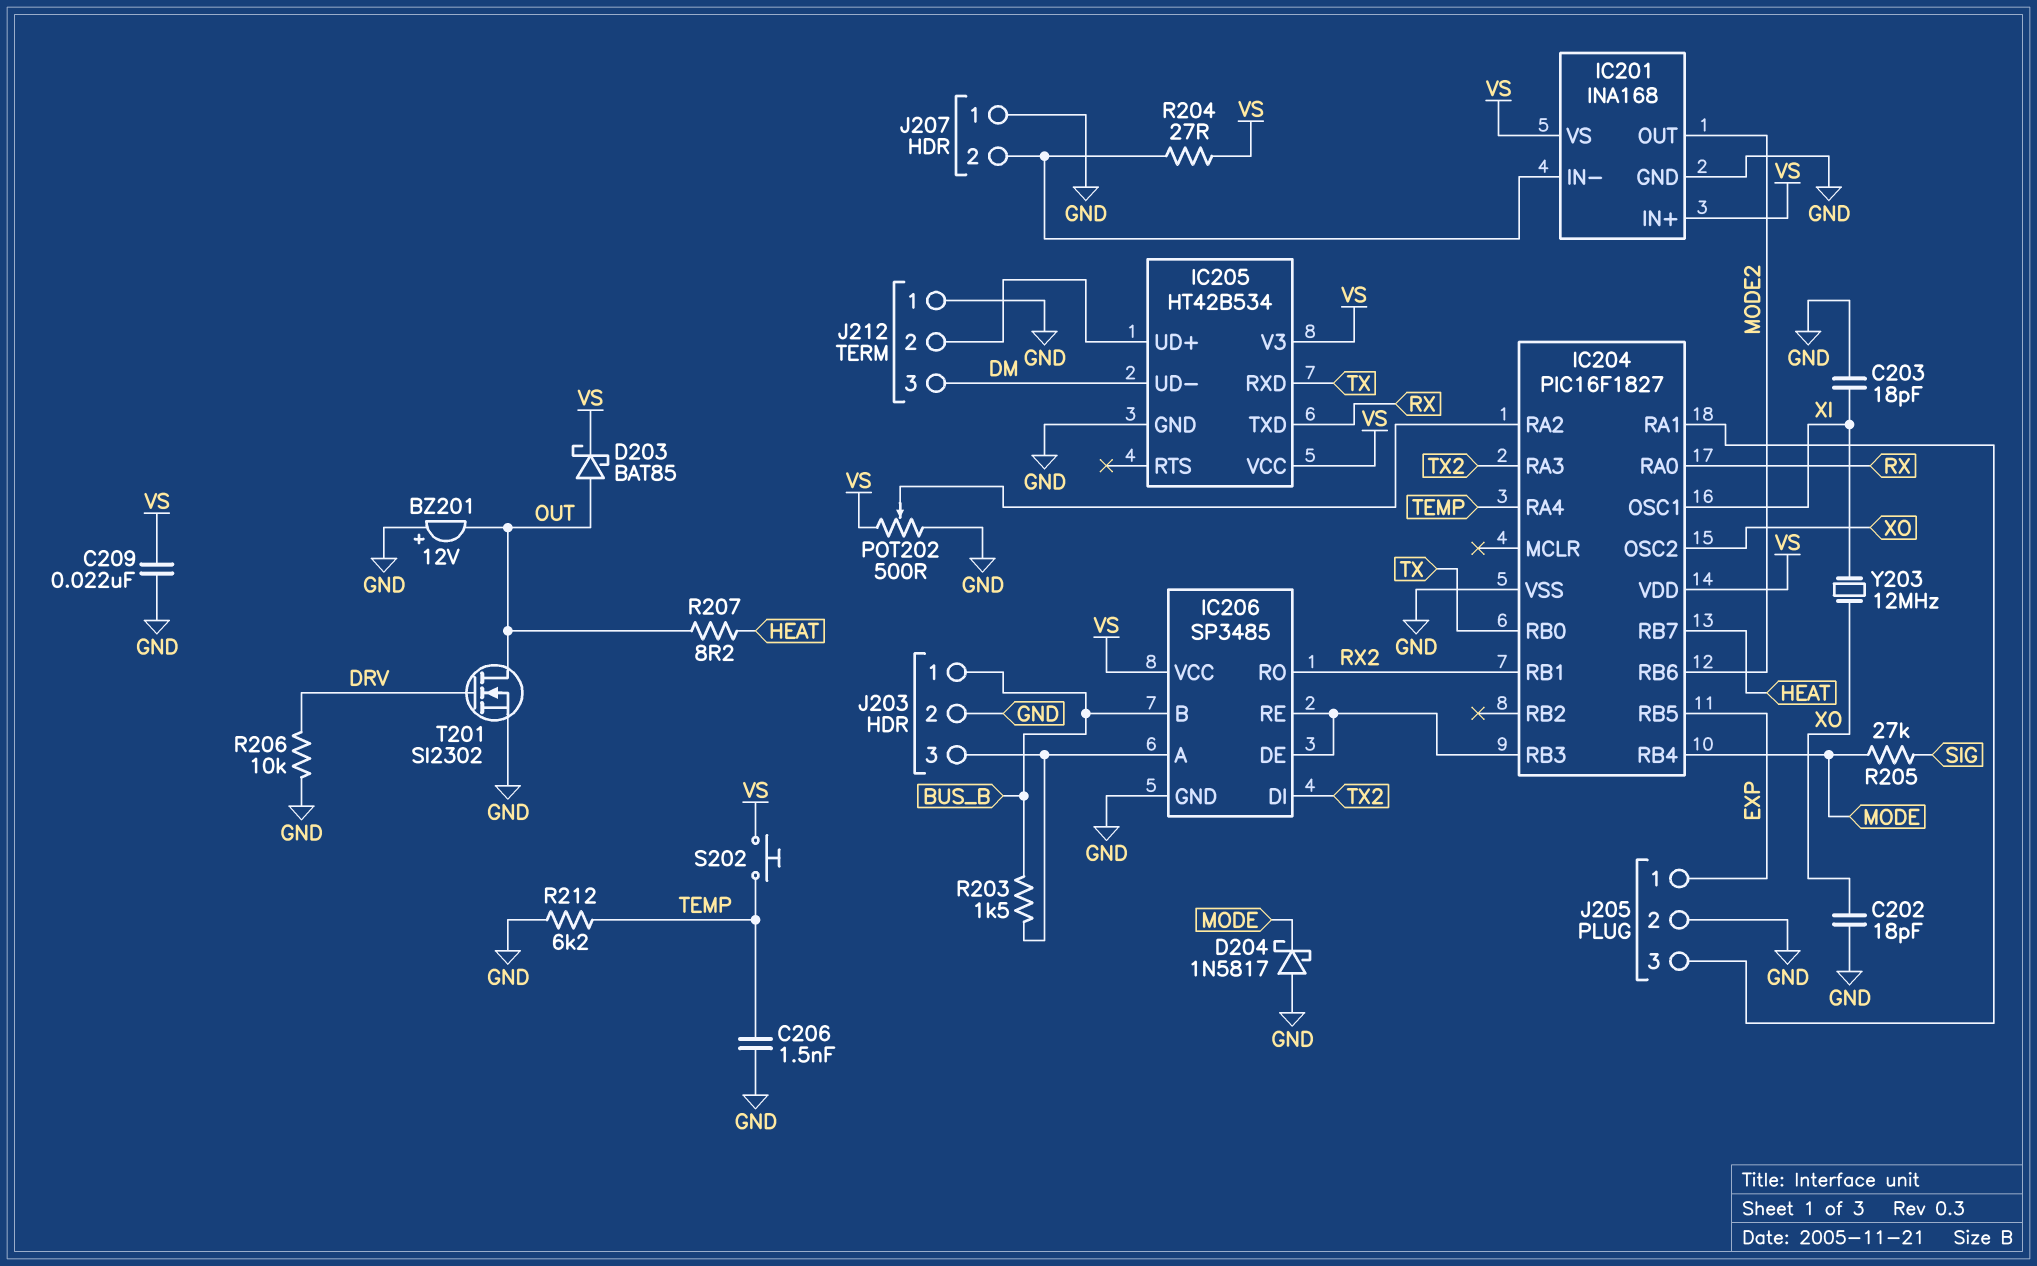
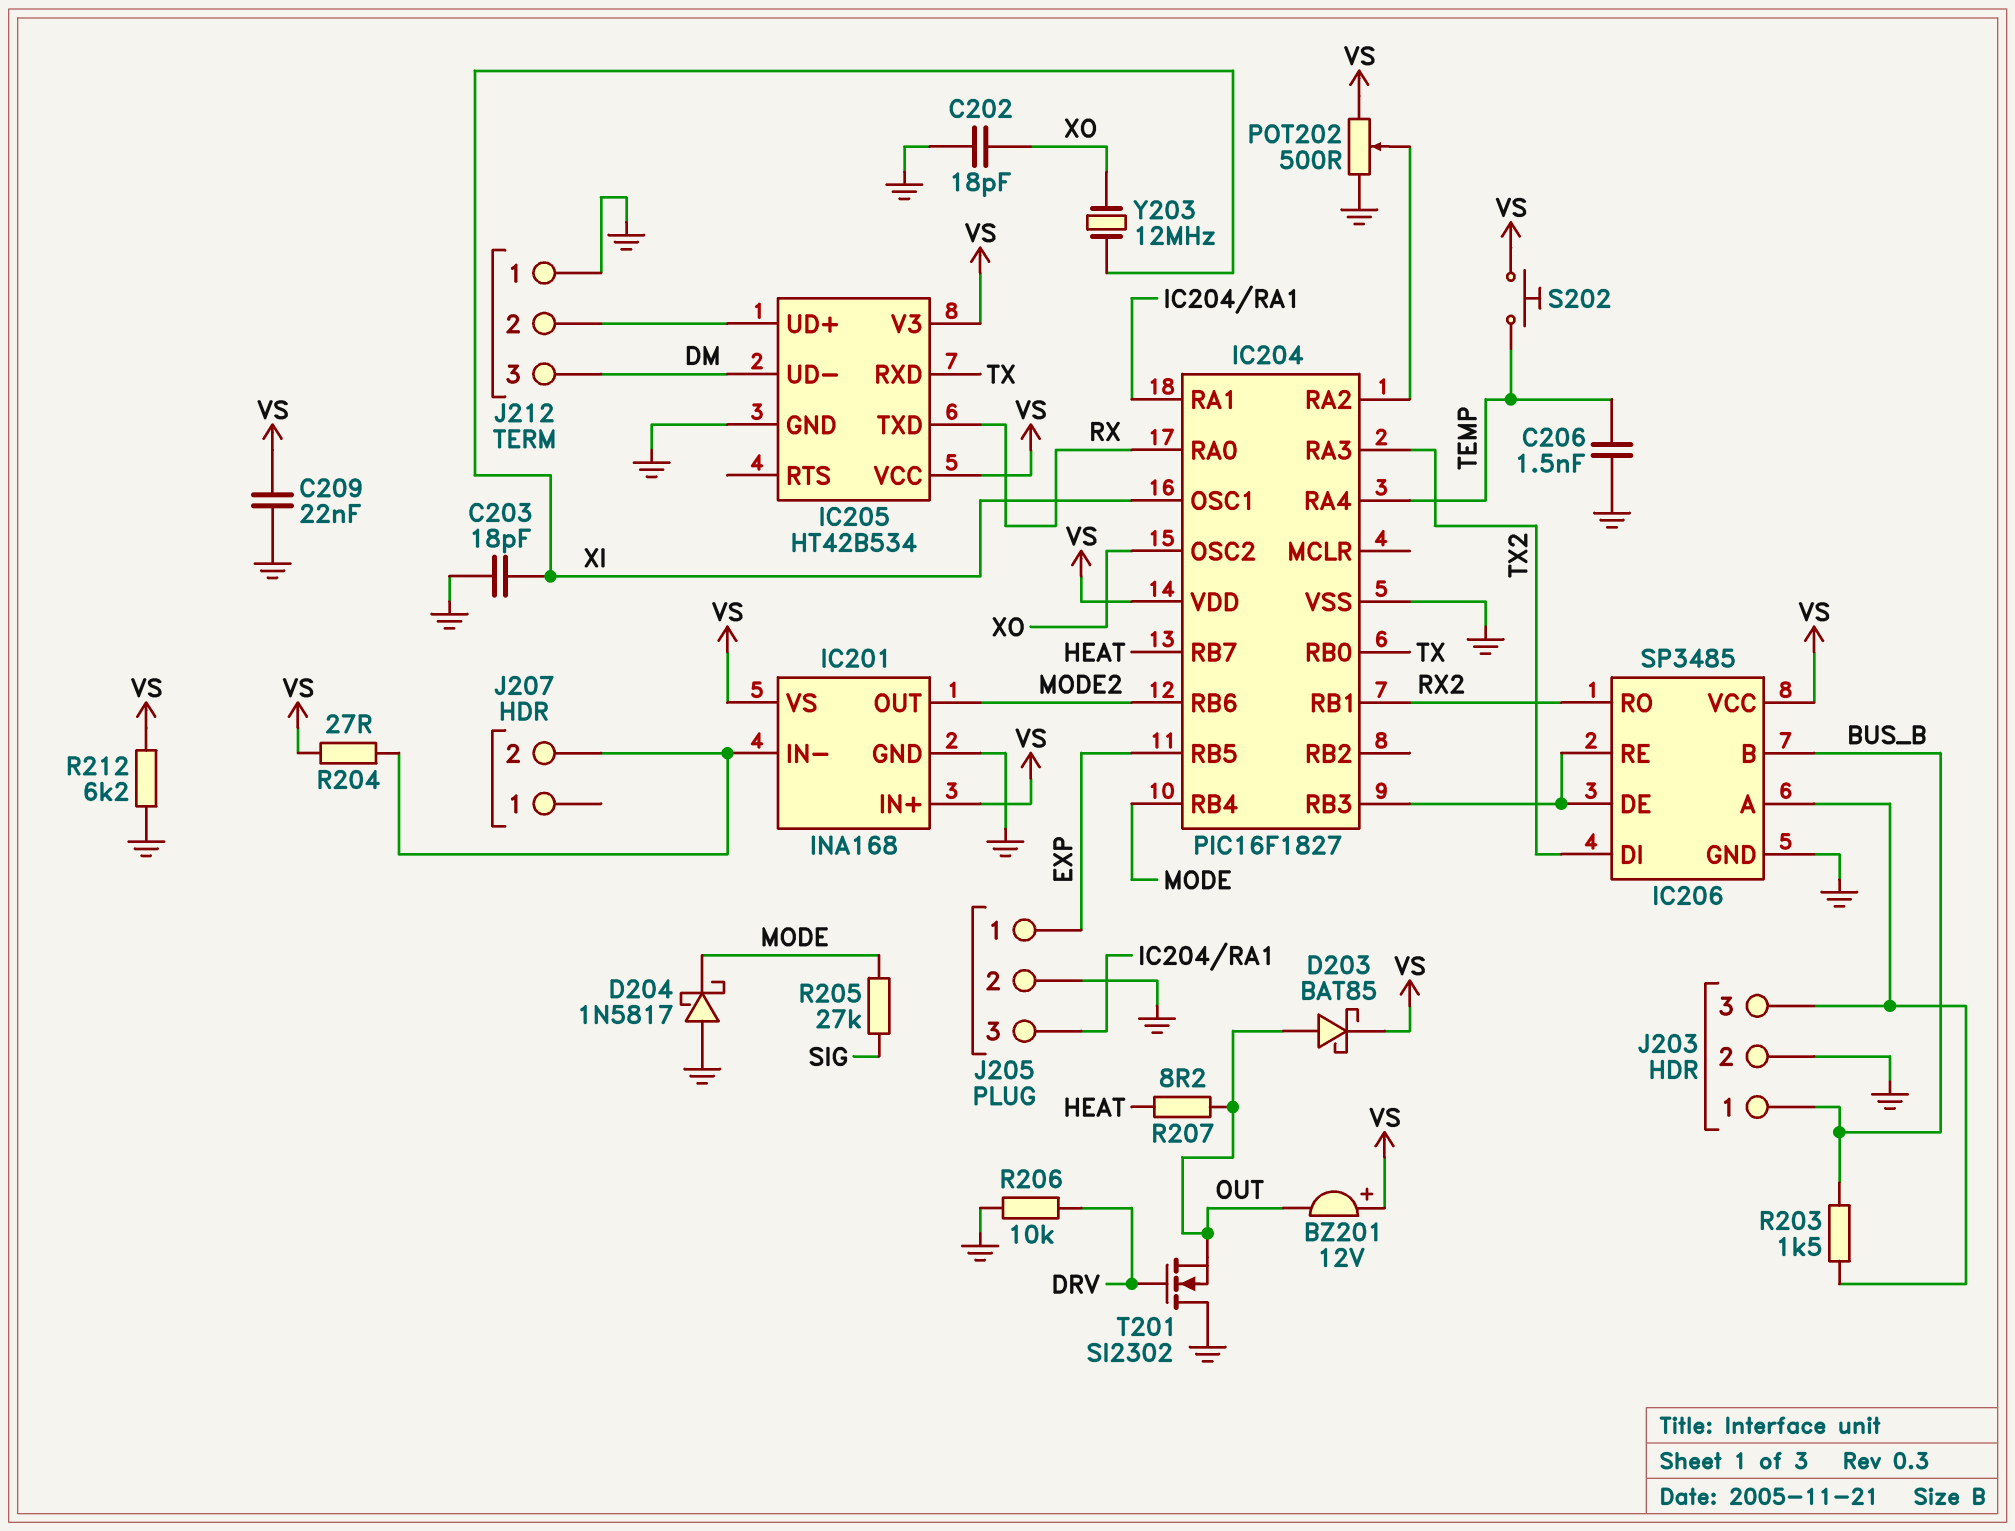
BZ201: buzzer 12V (plus GND, minus OUT) -> buzzer 12V (plus VS, minus OUT)
J207 pin 1: GND -> none
R212: 6.2k (GND, TEMP) -> 6.2k (GND, VS)
T201: NMOS SI2302 (G DRV, D OUT, S GND) -> NMOS SI2302 (G DRV, D GND, S OUT)

